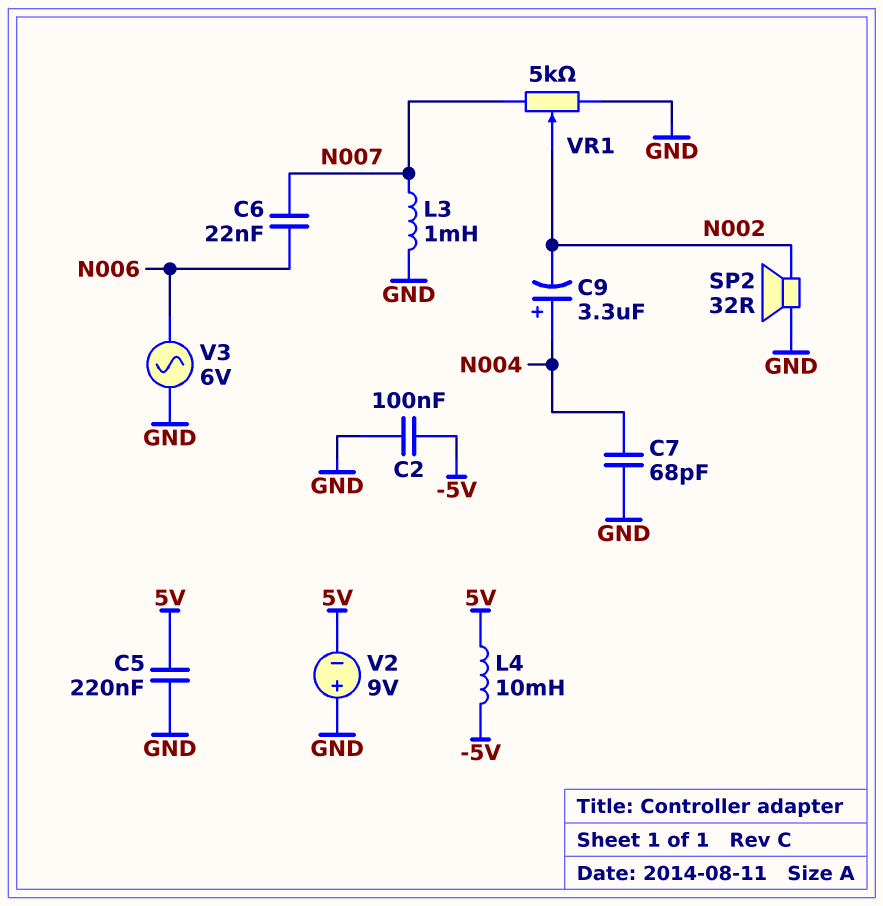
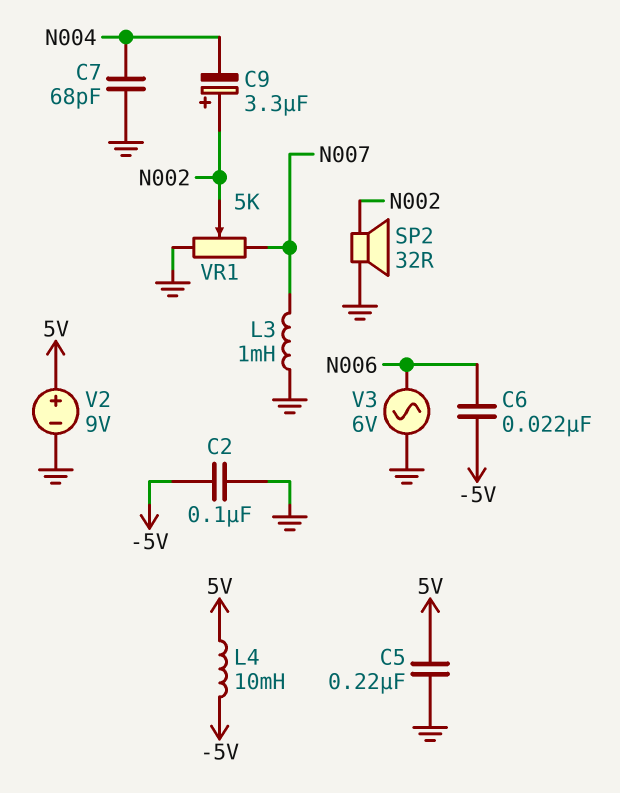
C6: 22nF (N006, N007) -> 22nF (-5V, N006)
C9: 3.3uF (plus N004, minus N002) -> 3.3uF (plus N002, minus N004)
V2: 9V (plus GND, minus 5V) -> 9V (plus 5V, minus GND)

